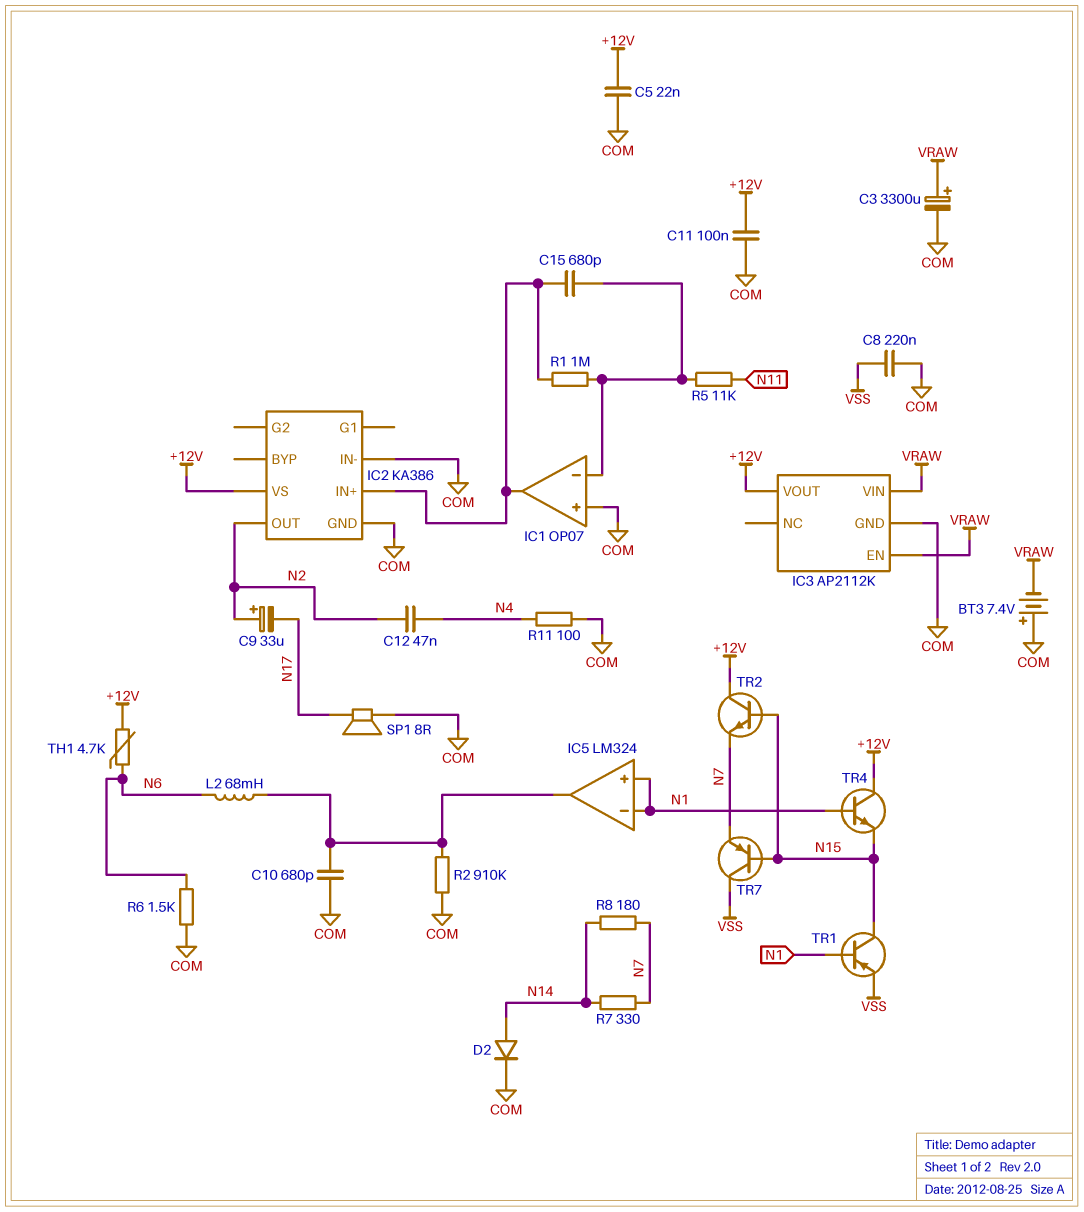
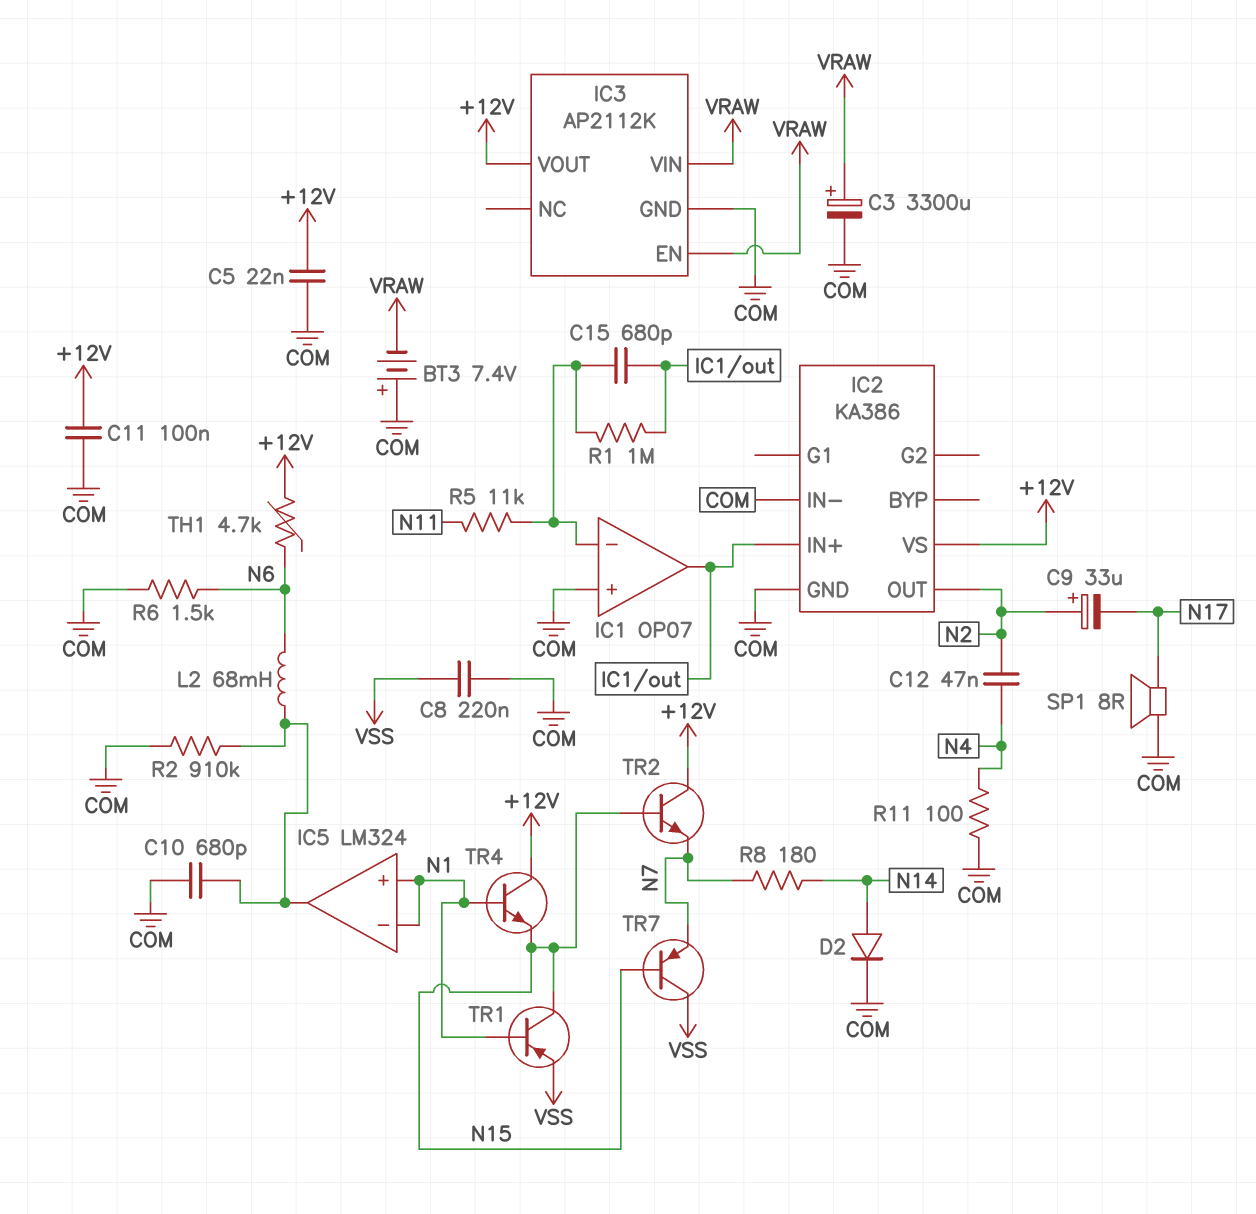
R7: 330 (N7, N14) -> none

